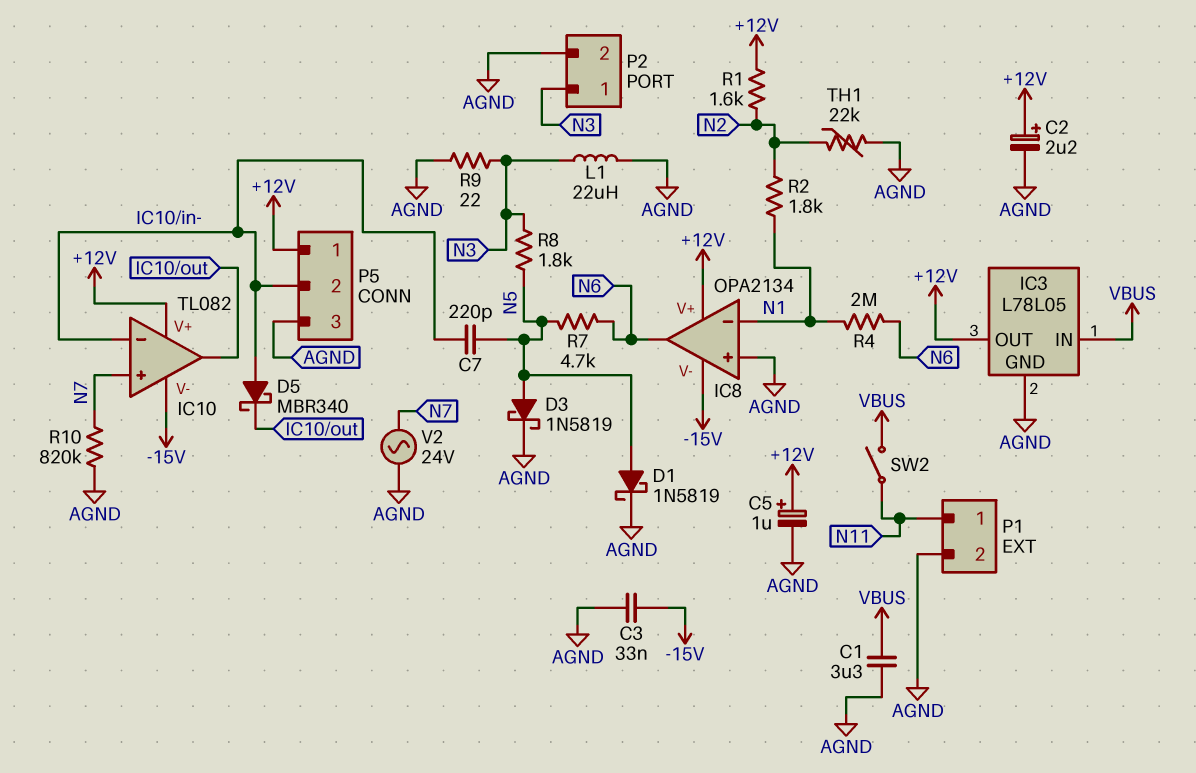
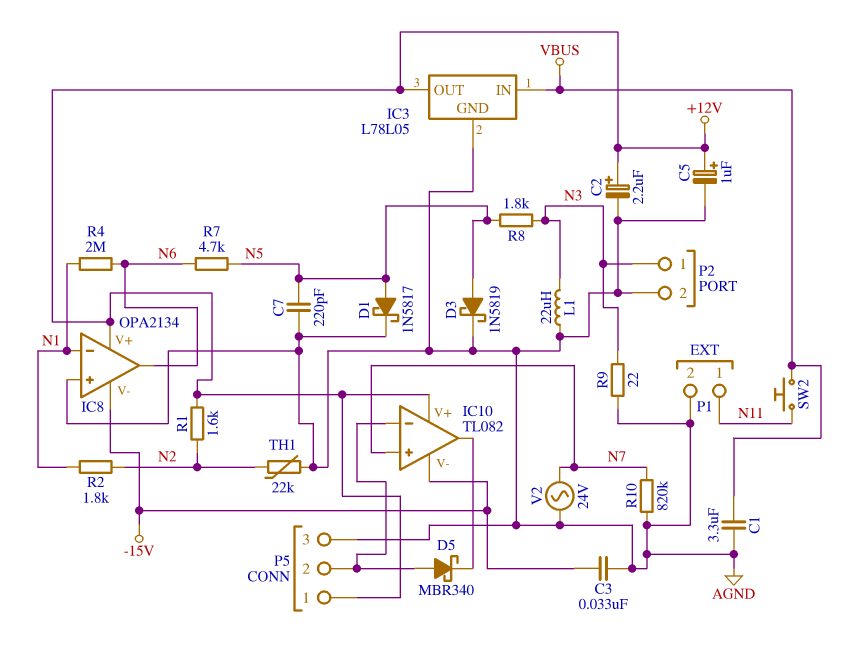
C7: 220pF (IC10/in-, N5) -> 220pF (AGND, N5)
D1: schottky 1N5819 (A N5, K AGND) -> schottky 1N5817 (A N5, K AGND)
SW2: switch (N11, VBUS) -> button (N11, VBUS)

